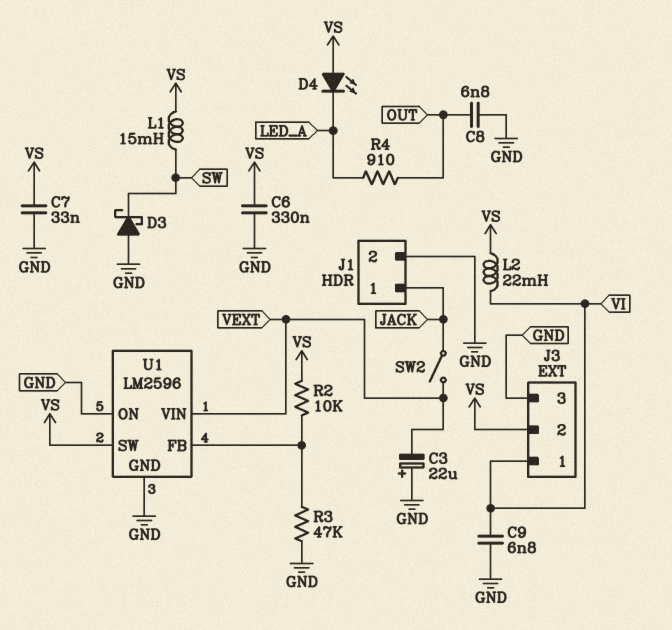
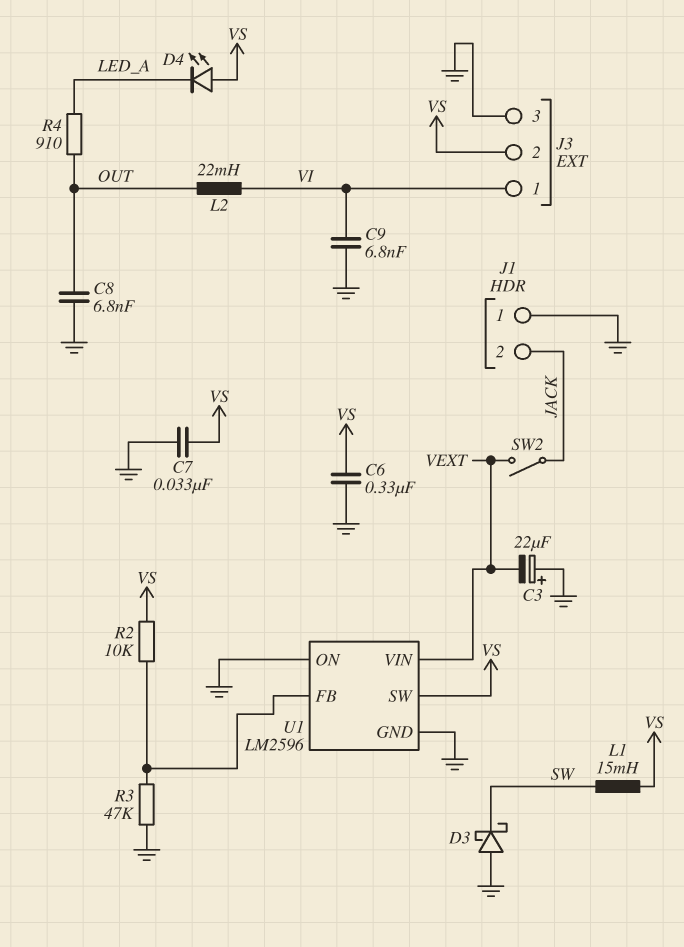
J1 pin 1: JACK -> GND
J1 pin 2: GND -> JACK
L2: 22mH (VI, VS) -> 22mH (OUT, VI)

